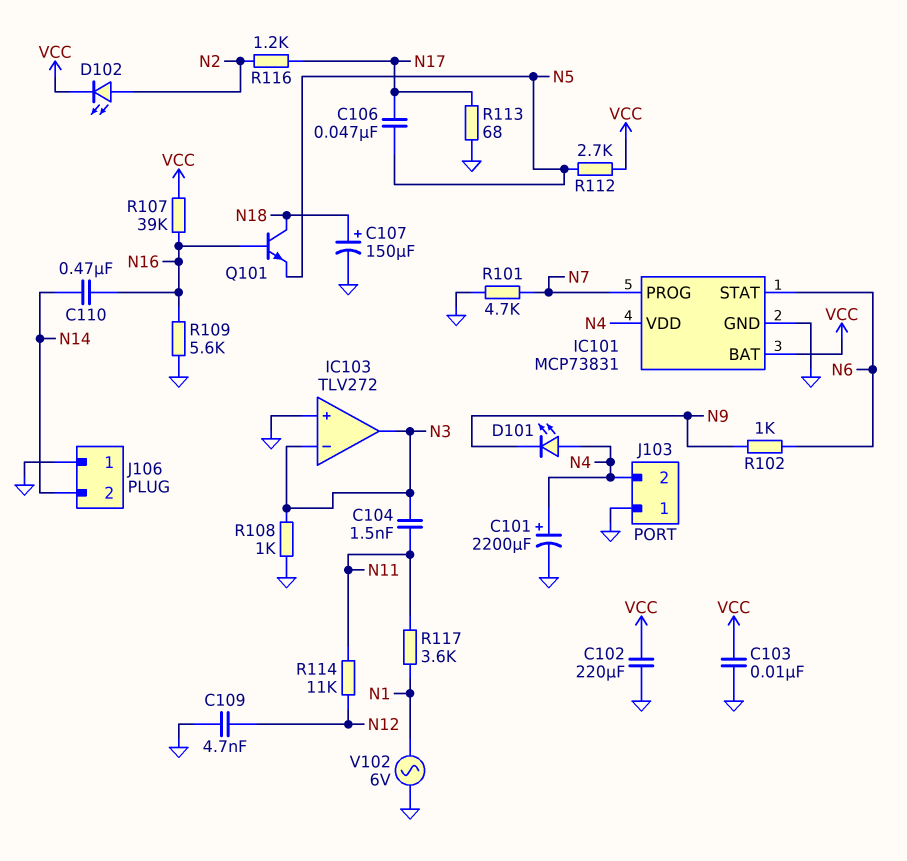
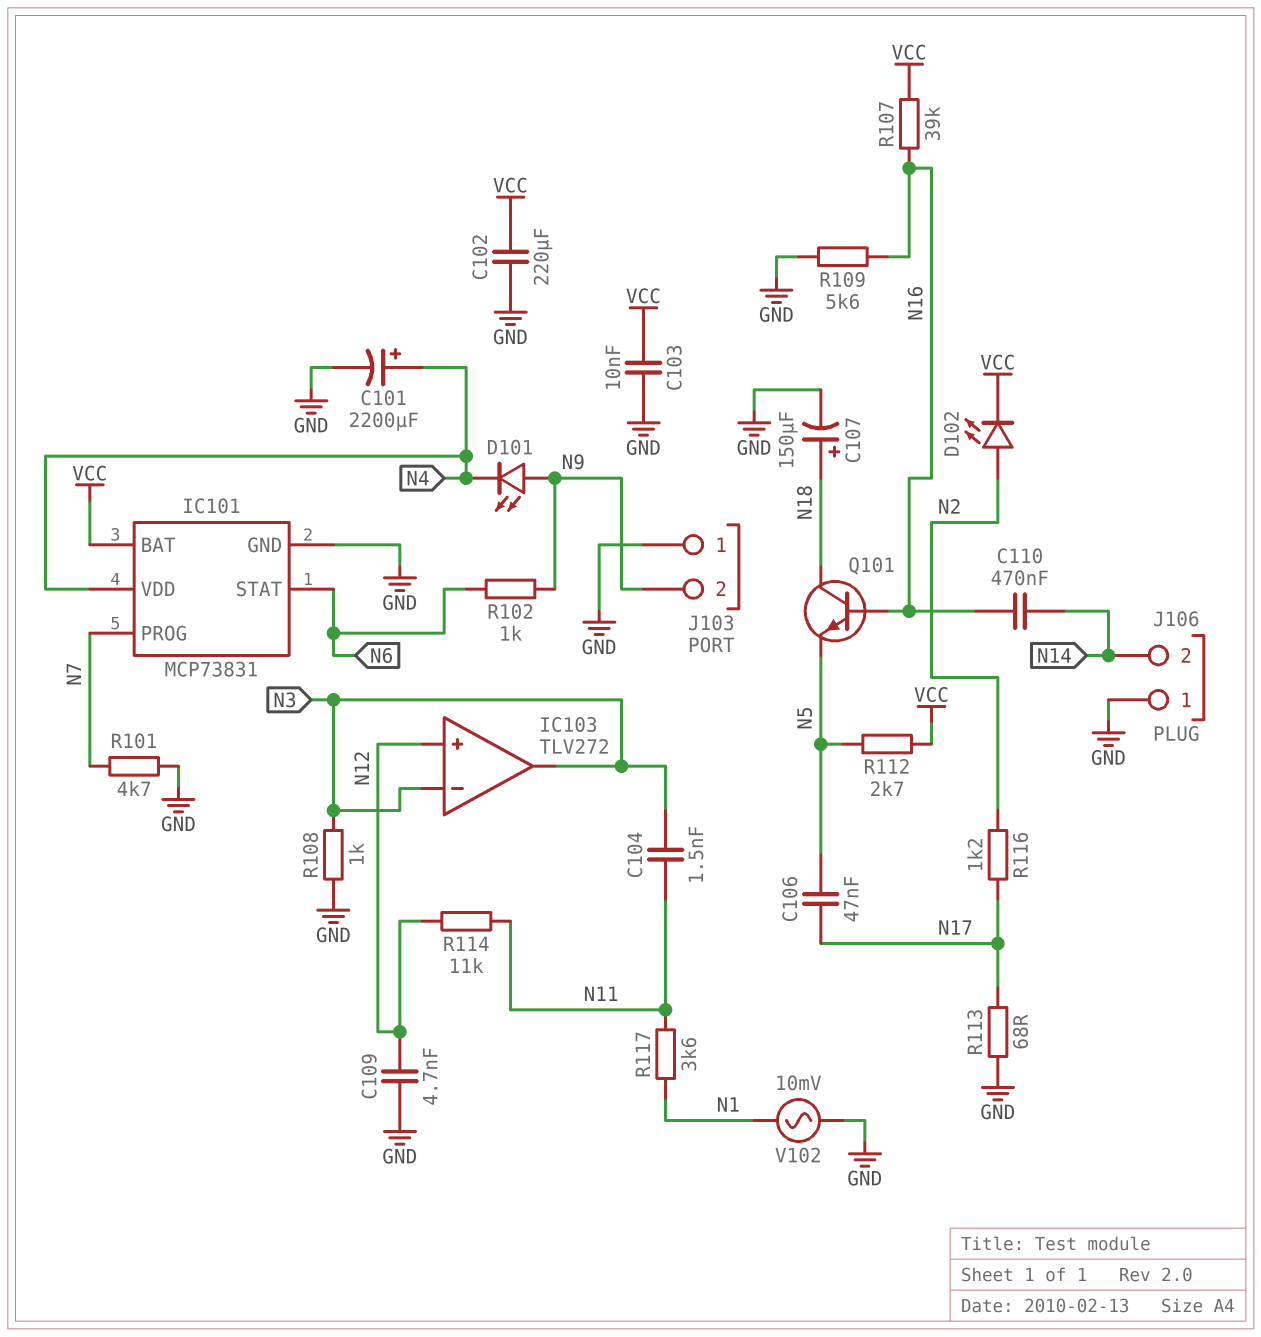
D101: LED (A N4, K N9) -> LED (A N9, K N4)
IC103 pin in+: GND -> N12
J103 pin 2: N4 -> N9
V102: AC 6V (GND, N1) -> AC 10mV (GND, N1)

